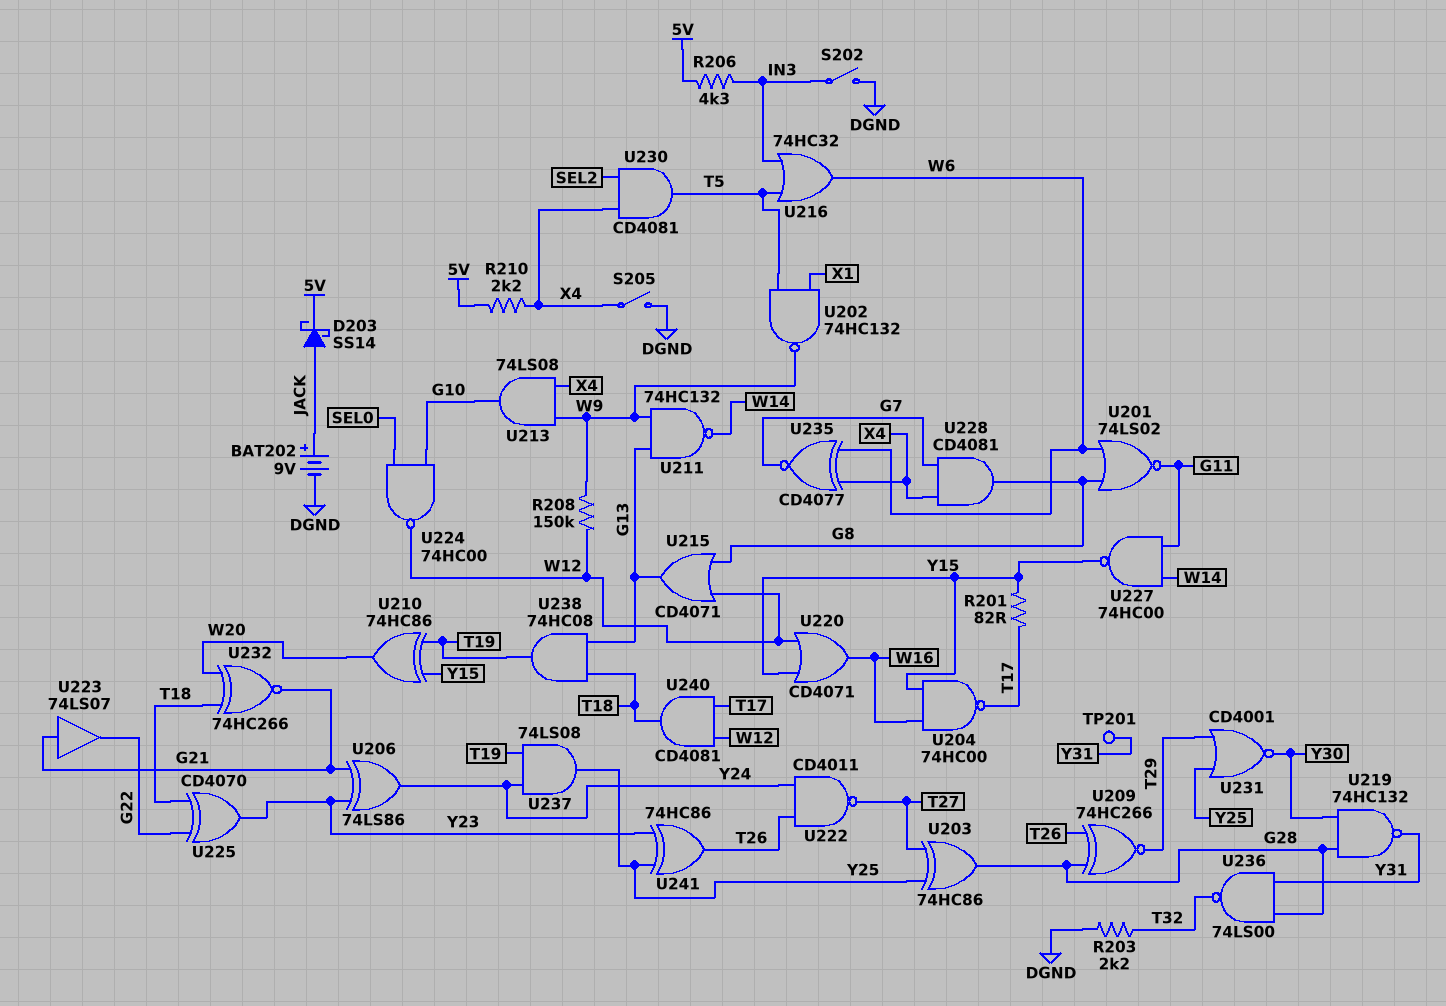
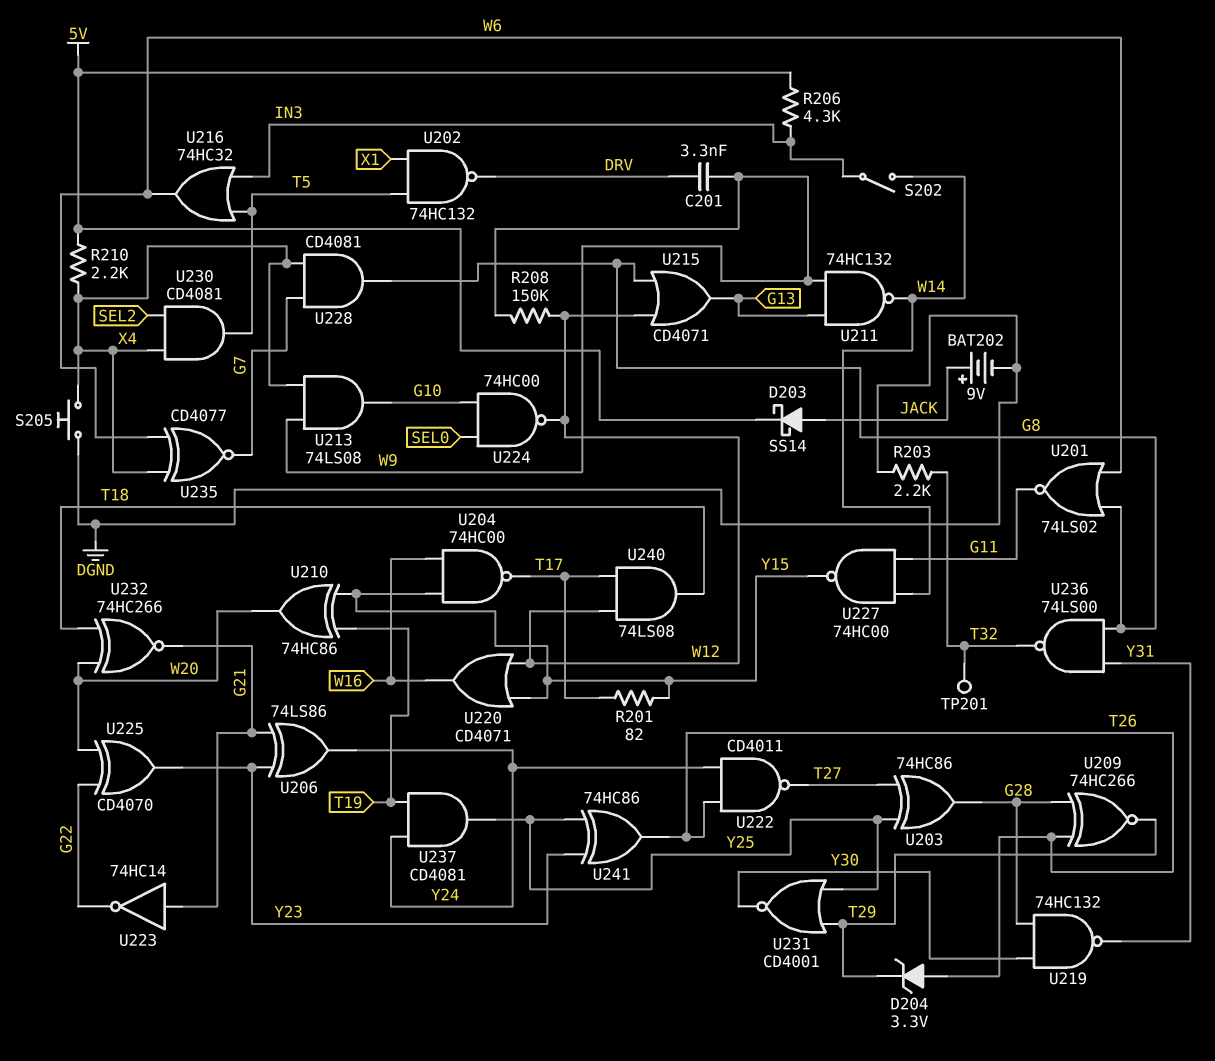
C201: none -> 3.3nF (DRV, W9)
D204: none -> zener 3.3V (A T26, K T29)
S202: switch (DGND, IN3) -> switch (IN3, W14)
S205: switch (DGND, X4) -> button (DGND, X4)
TP201: test point (Y31) -> test point (T32)
U202: NAND 74HC132 (in T5, in X1, out W9) -> NAND 74HC132 (in T5, in X1, out DRV)
U223: buffer 74LS07 (in G21, out G22) -> NOT 74HC14 (in G21, out G22)
U225: XOR CD4070 (in G22, in T18, out Y23) -> XOR CD4070 (in G22, in W20, out Y23)
U236: NAND 74LS00 (in G28, in Y31, out T32) -> NAND 74LS00 (in G8, in Y31, out T32)
U237: AND 74LS08 (in T19, in Y24, out Y25) -> AND CD4081 (in T19, in Y24, out Y25)
U238: AND 74HC08 (in G13, in T18, out T19) -> none
U240: AND CD4081 (in T17, in W12, out T18) -> AND 74LS08 (in T17, in W12, out T18)

